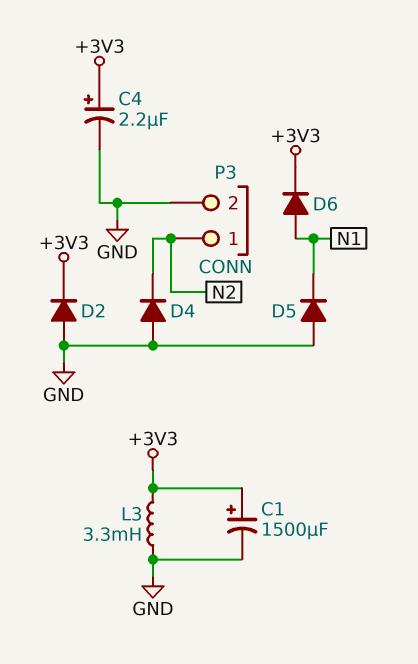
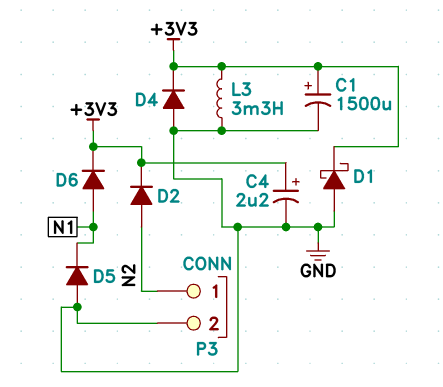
D1: none -> schottky (A GND, K +3V3)
D2: diode (A GND, K +3V3) -> diode (A N2, K +3V3)
D4: diode (A GND, K N2) -> diode (A GND, K +3V3)

